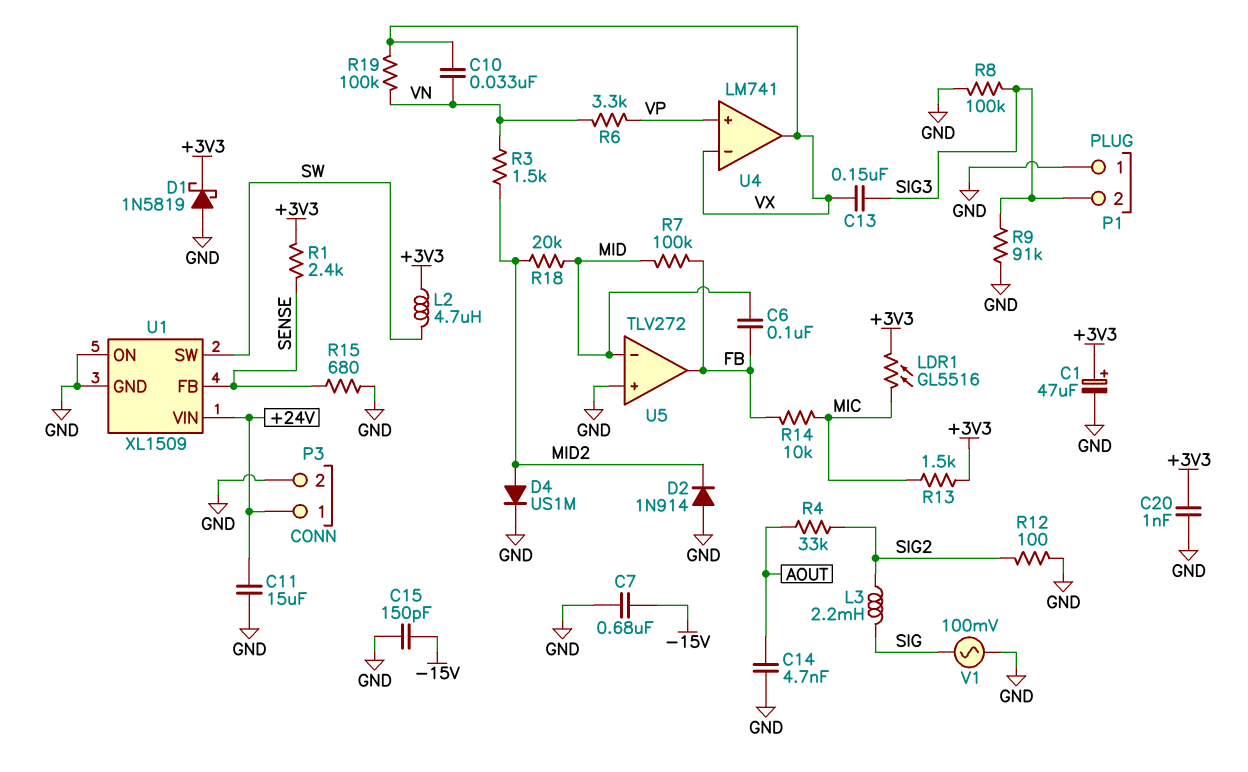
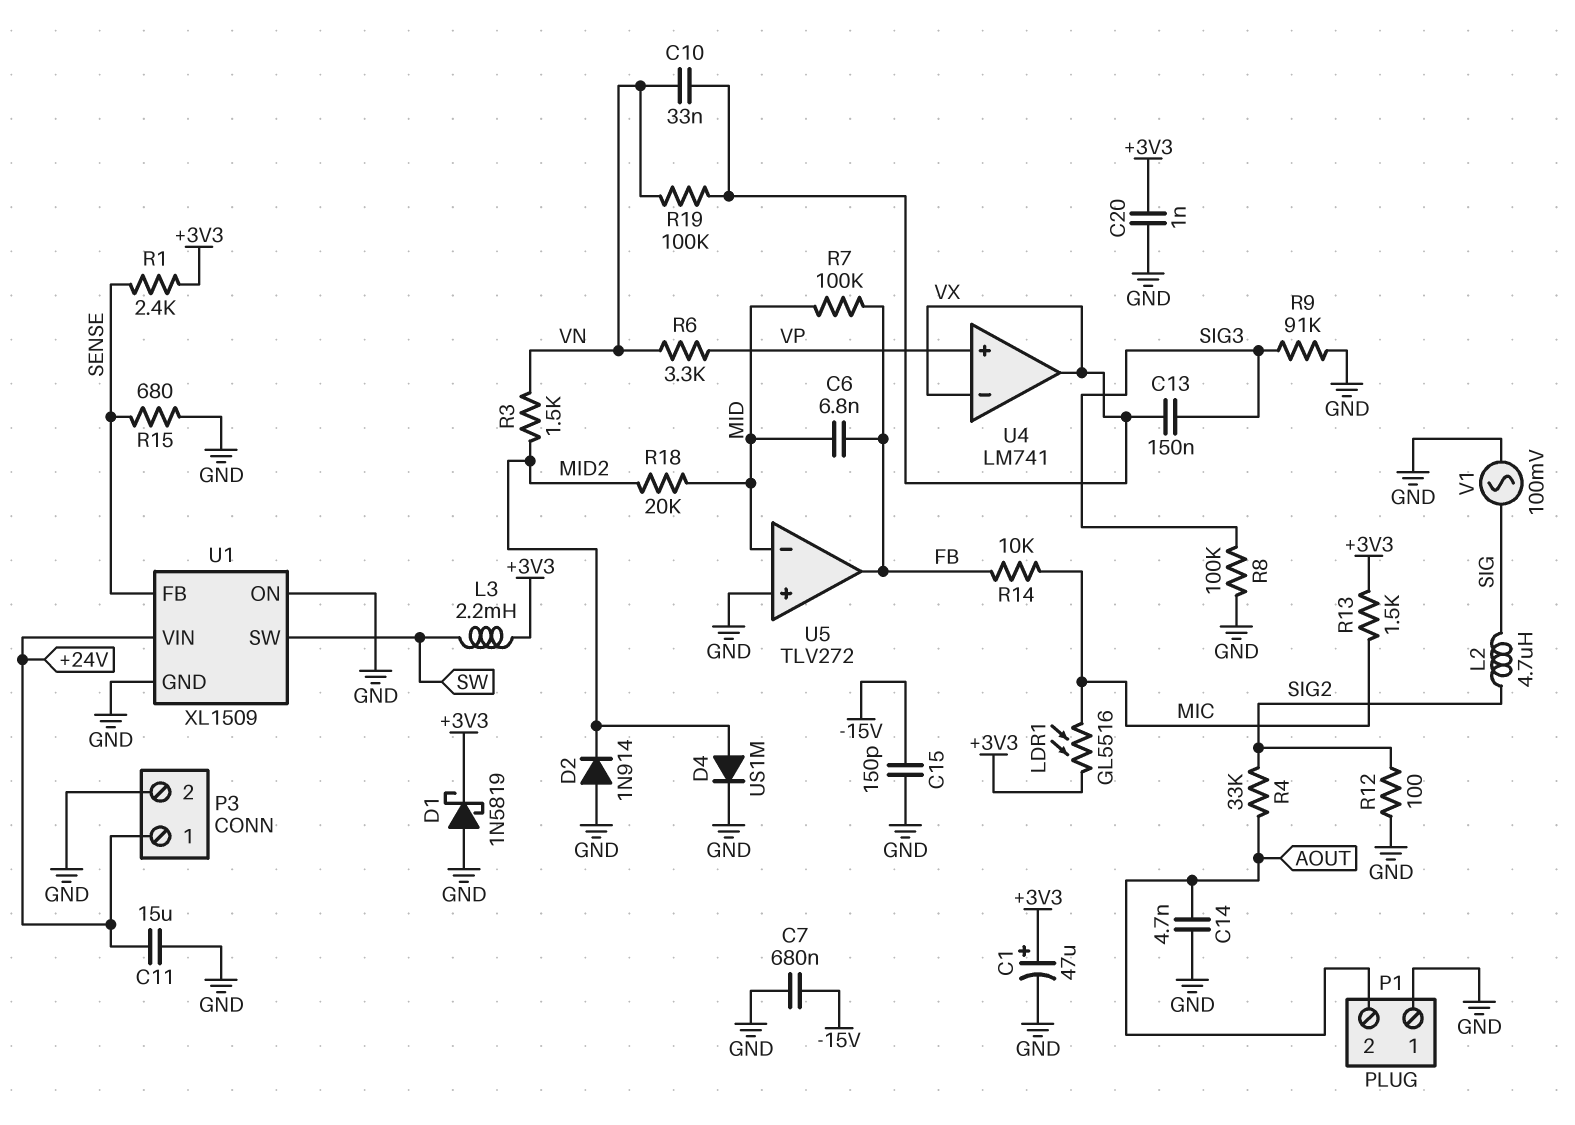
C6: 100nF (FB, MID) -> 6.8nF (FB, MID)
L2: 4.7uH (+3V3, SW) -> 4.7uH (SIG, SIG2)
L3: 2.2mH (SIG, SIG2) -> 2.2mH (+3V3, SW)
P1 pin 2: SIG3 -> AOUT

